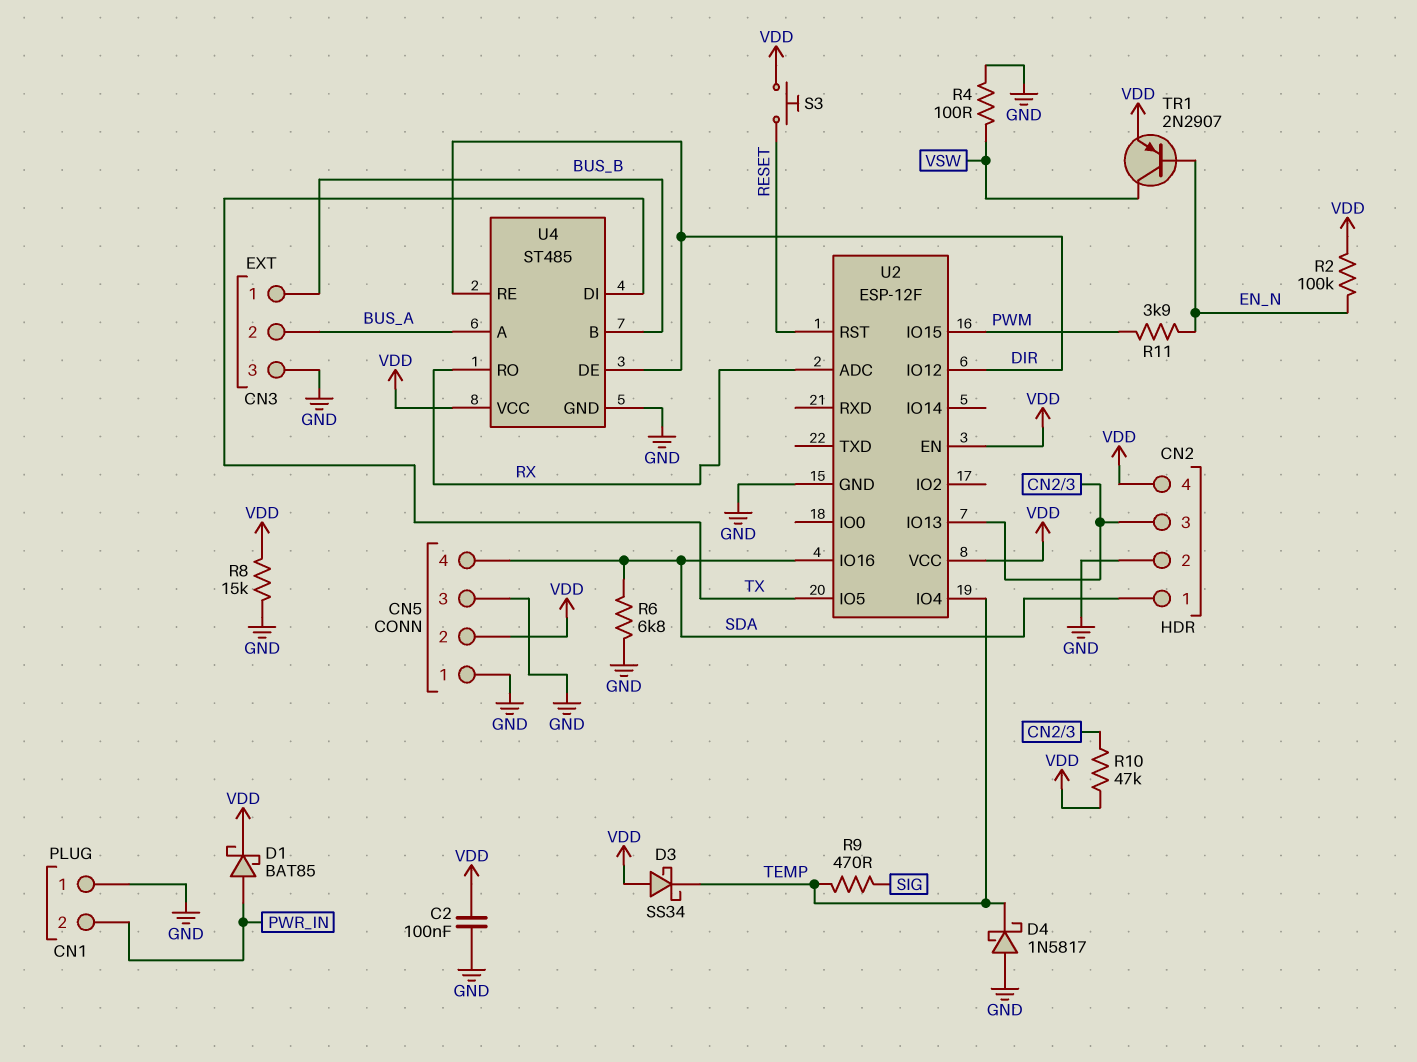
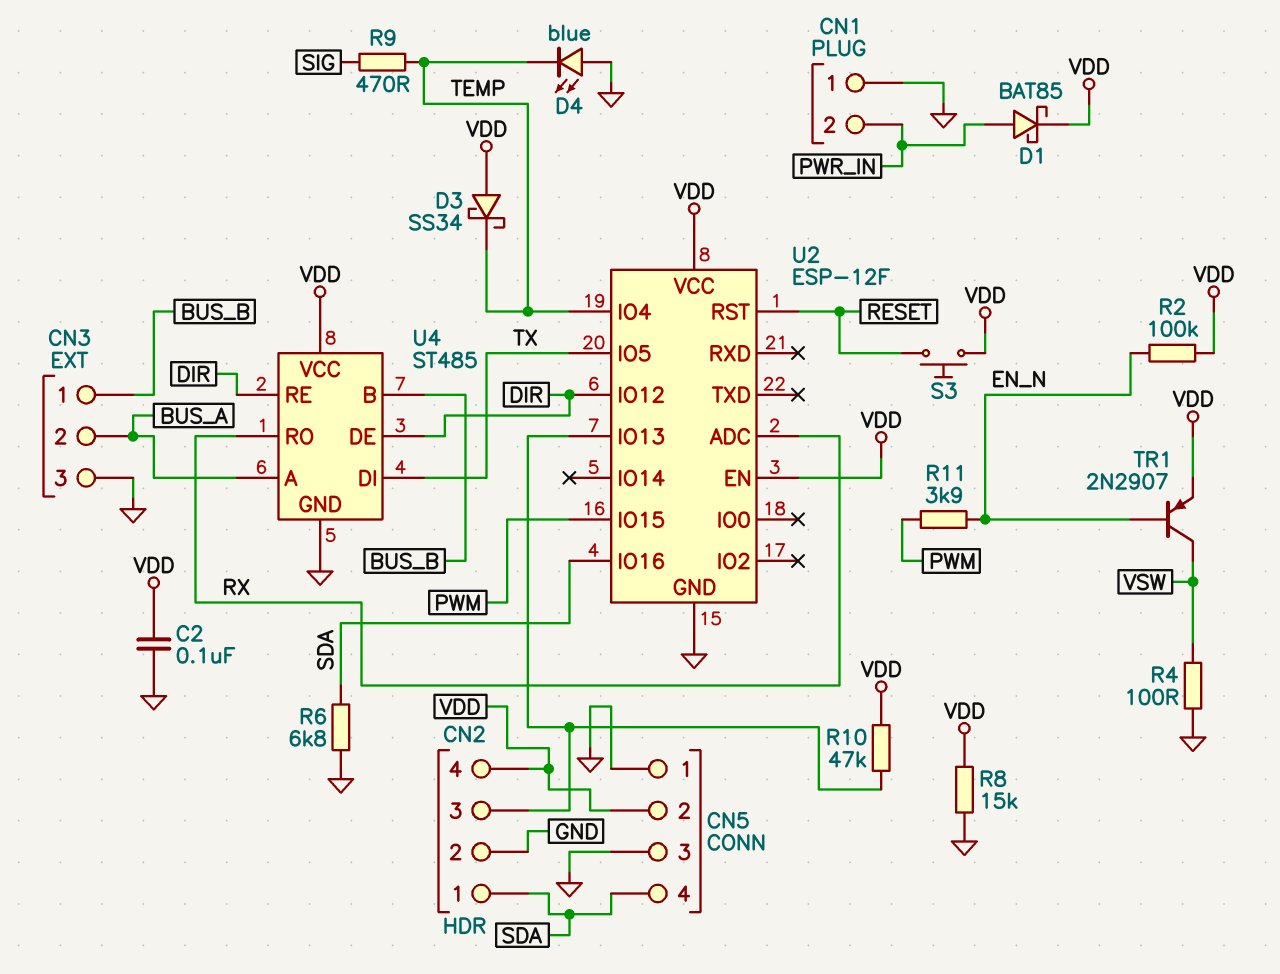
D4: schottky 1N5817 (A GND, K TEMP) -> LED blue (A GND, K TEMP)

